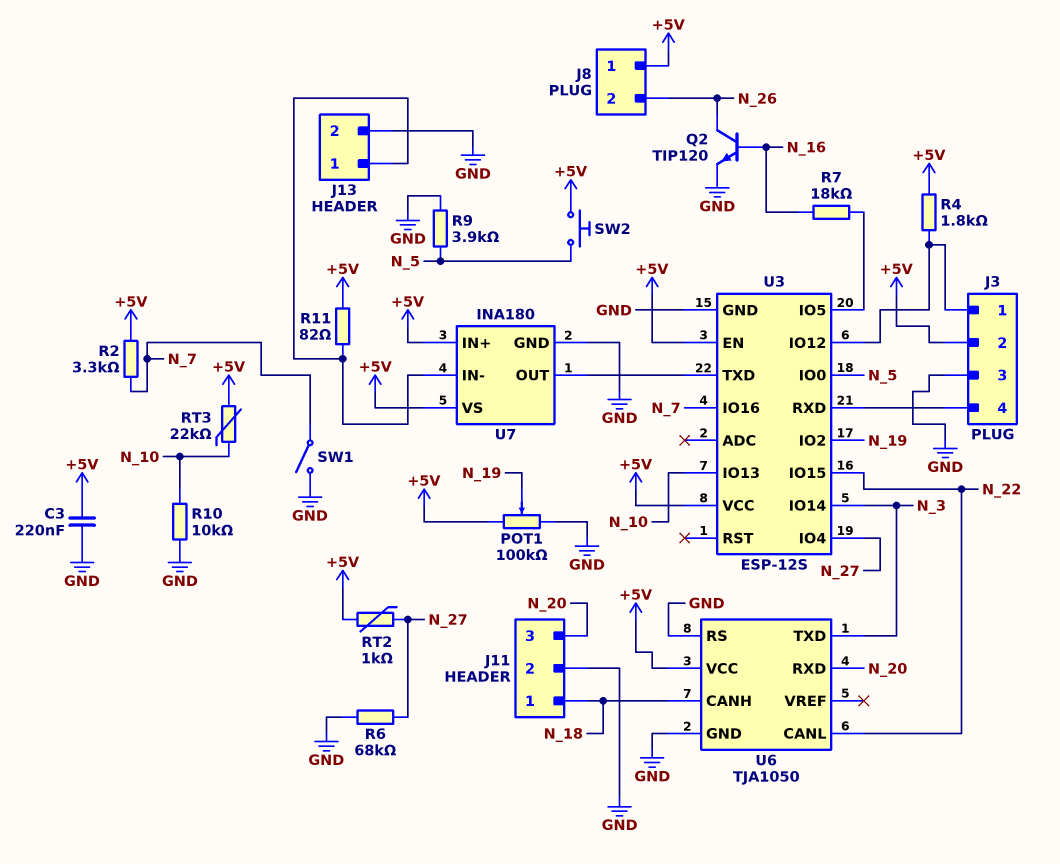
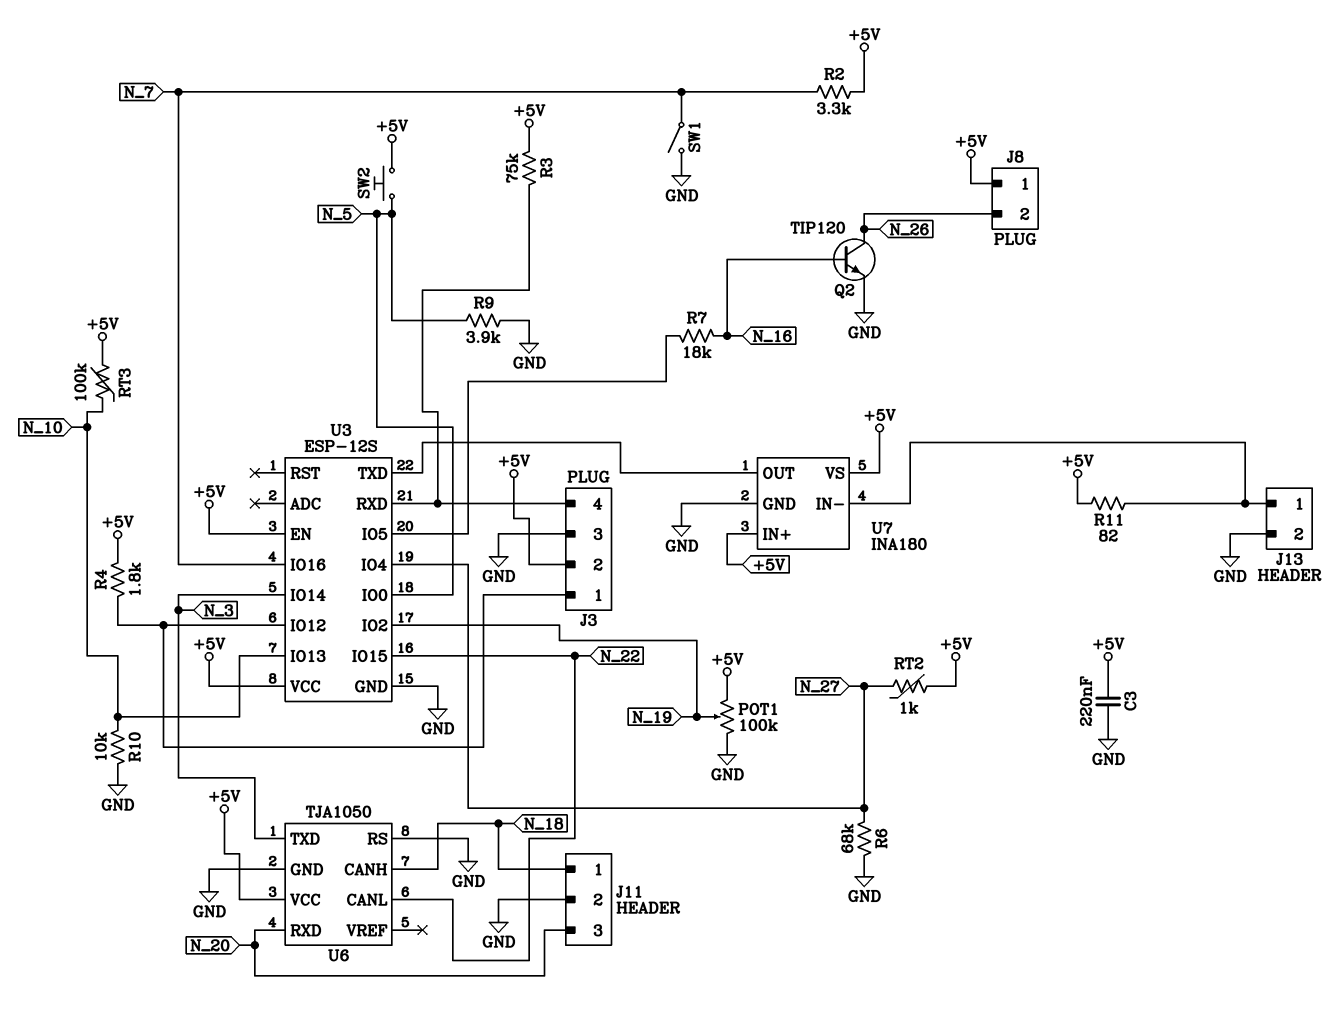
R3: none -> 75k (+5V, J3/4)
RT3: 22k (+5V, N_10) -> 100k (+5V, N_10)

